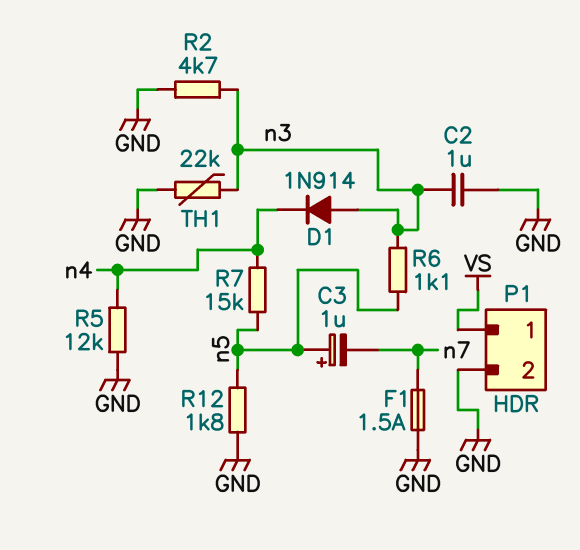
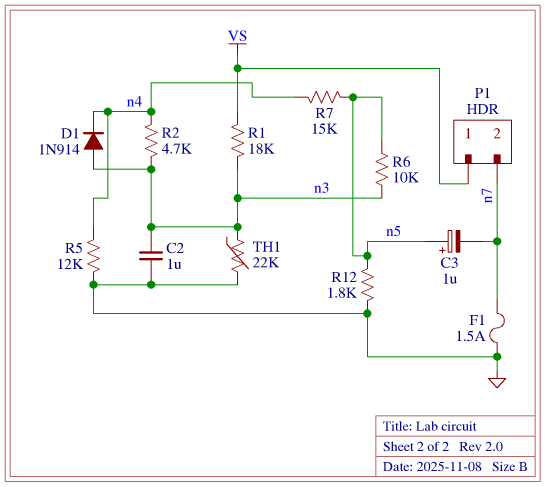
P1 pin 2: GND -> n7
R1: none -> 18k (VS, n3)
R2: 4.7k (GND, n3) -> 4.7k (n3, n4)
R6: 1.1k (n3, n5) -> 10k (n3, n5)

